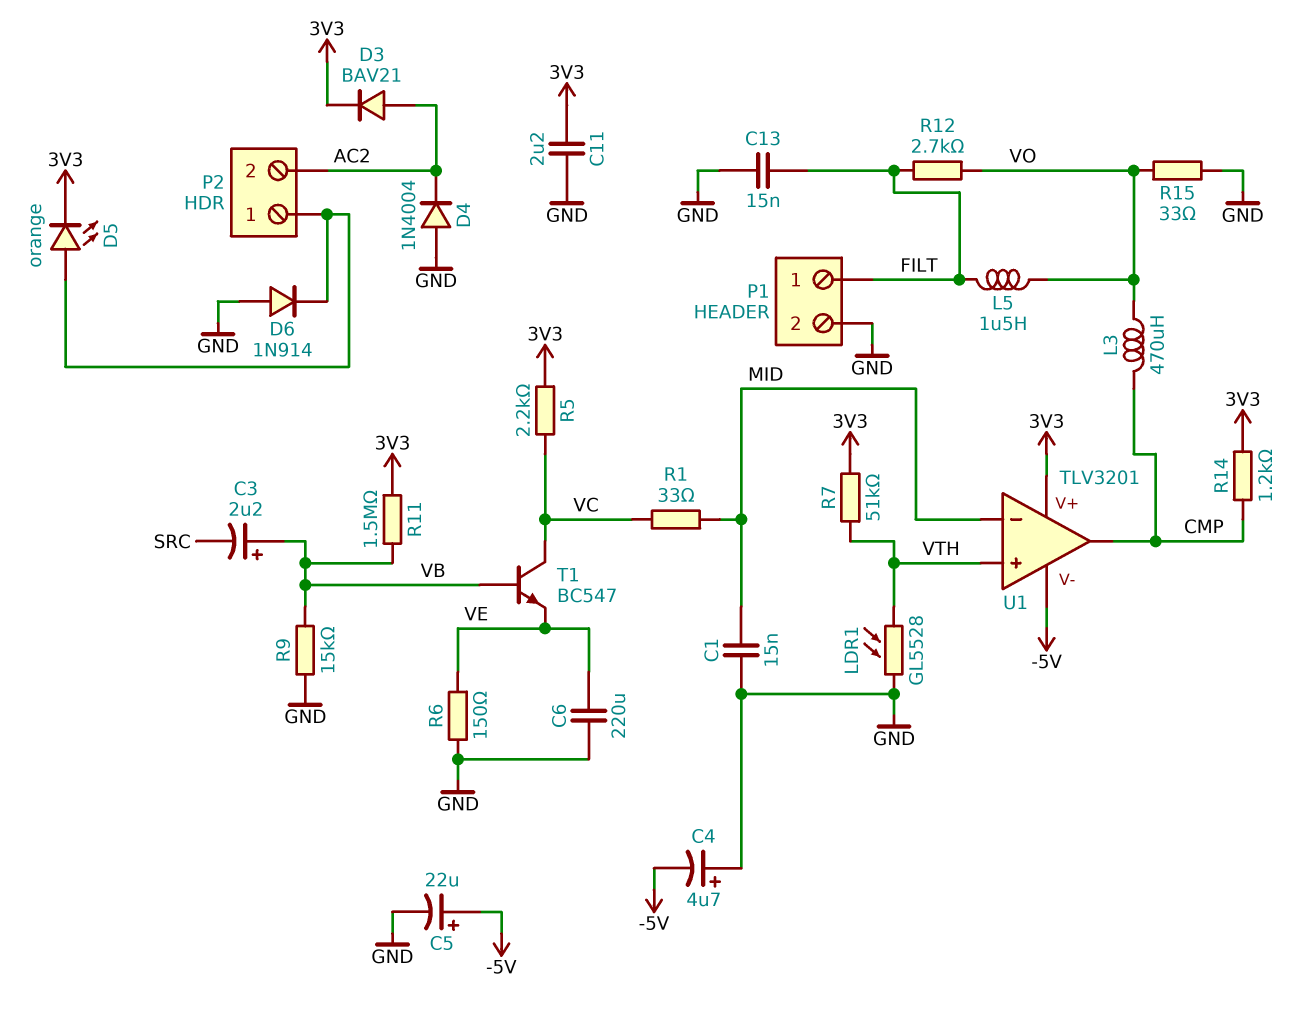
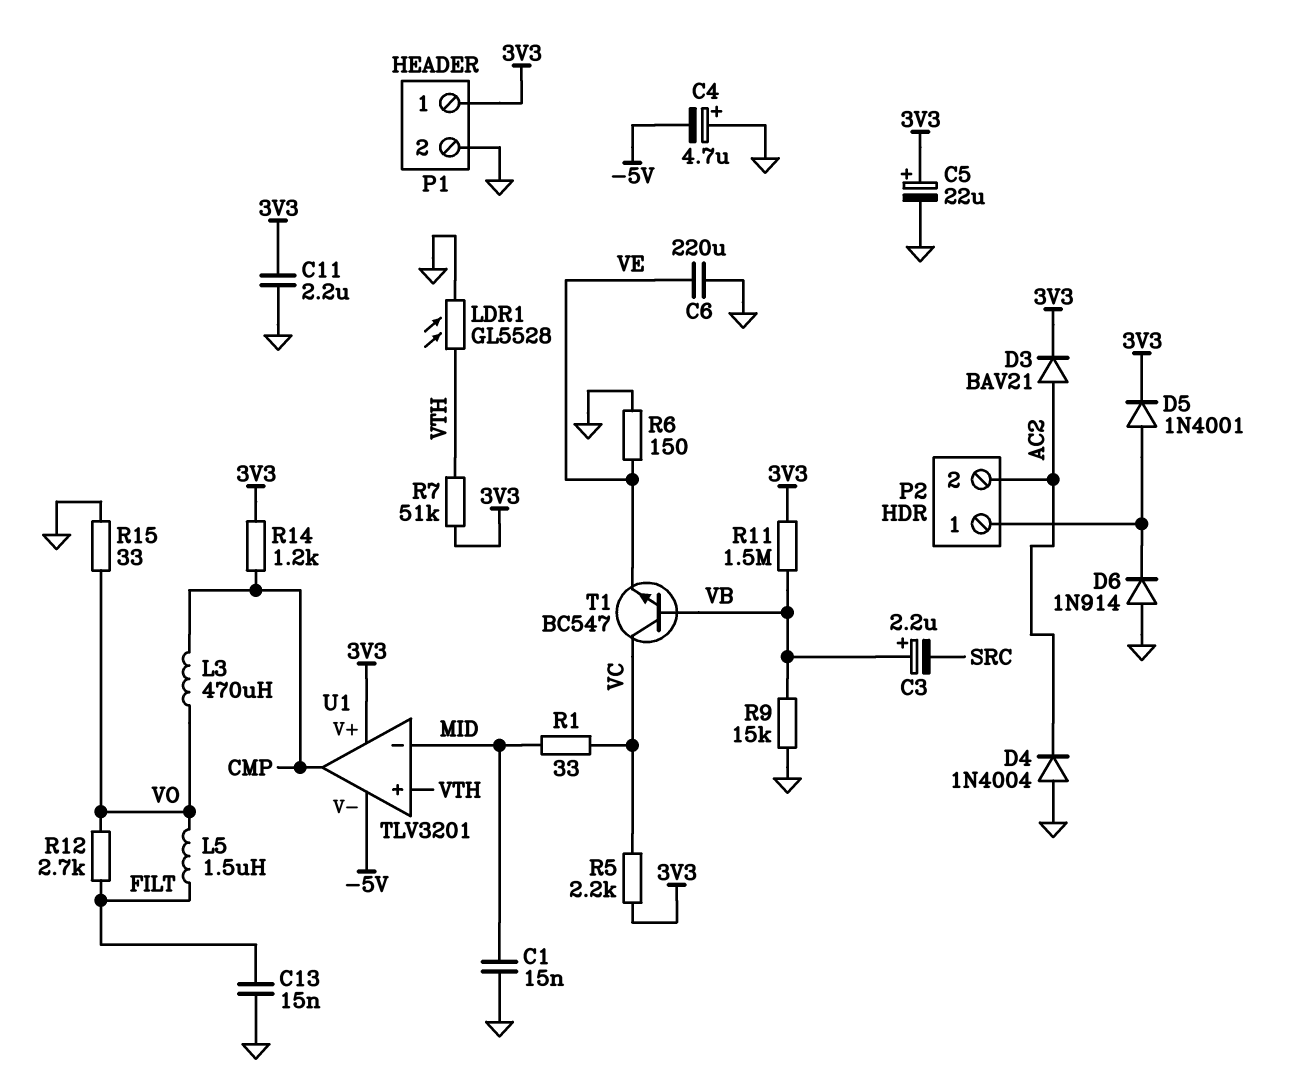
C5: 22uF (plus -5V, minus GND) -> 22uF (plus 3V3, minus GND)
D5: LED orange (A P2/1, K 3V3) -> diode 1N4001 (A P2/1, K 3V3)
P1 pin 1: FILT -> 3V3

